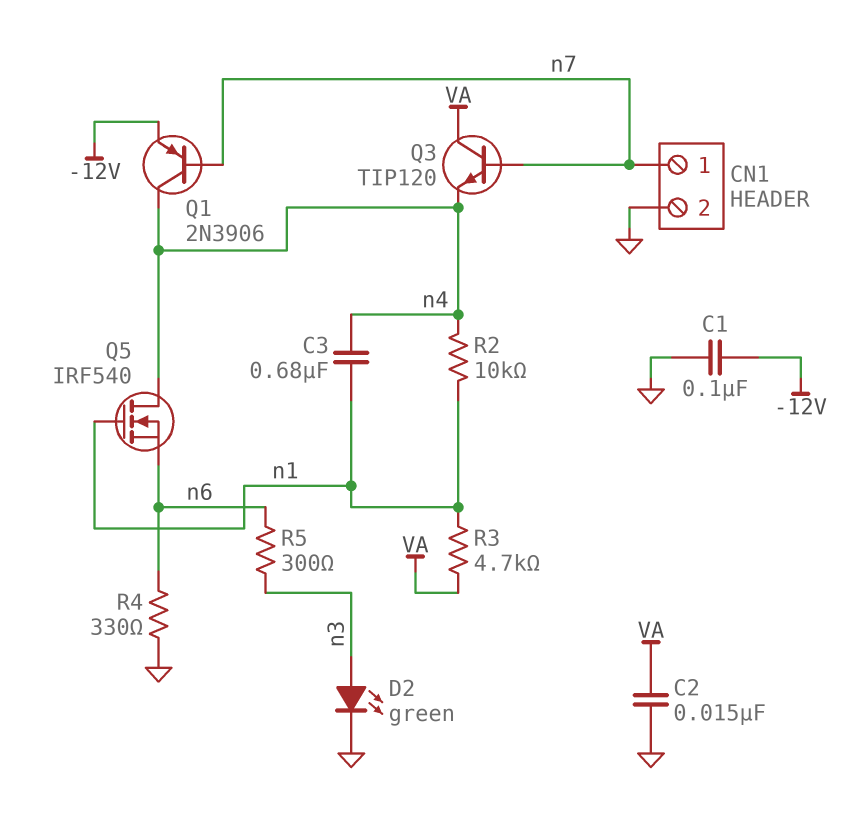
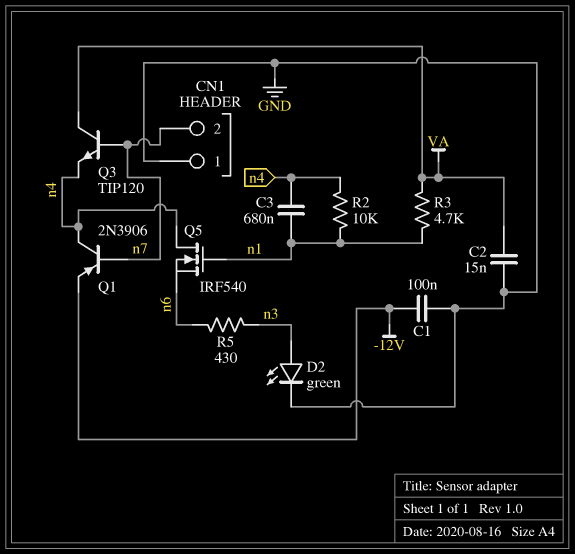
CN1 pin 1: n7 -> GND
CN1 pin 2: GND -> n7
R4: 330 (GND, n6) -> none
R5: 300 (n3, n6) -> 430 (n3, n6)

